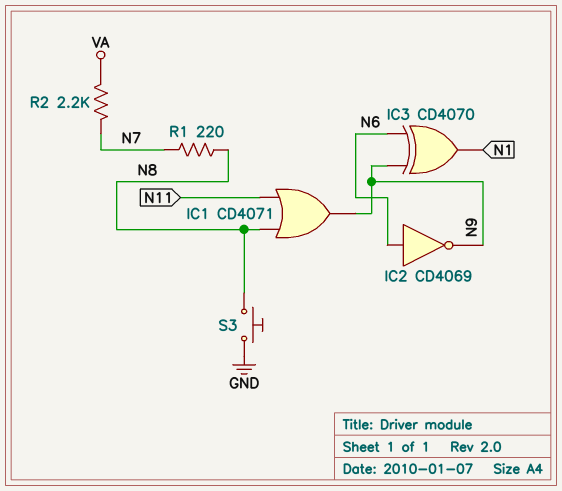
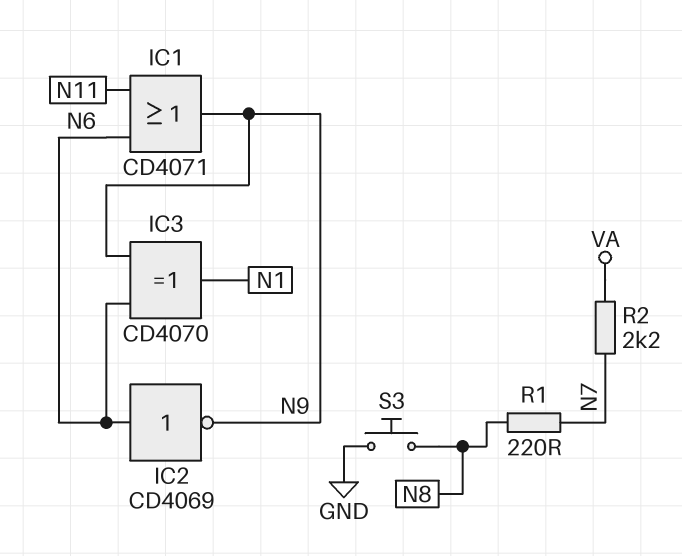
IC1: OR CD4071 (in N8, in N11, out N9) -> OR CD4071 (in N6, in N11, out N9)

